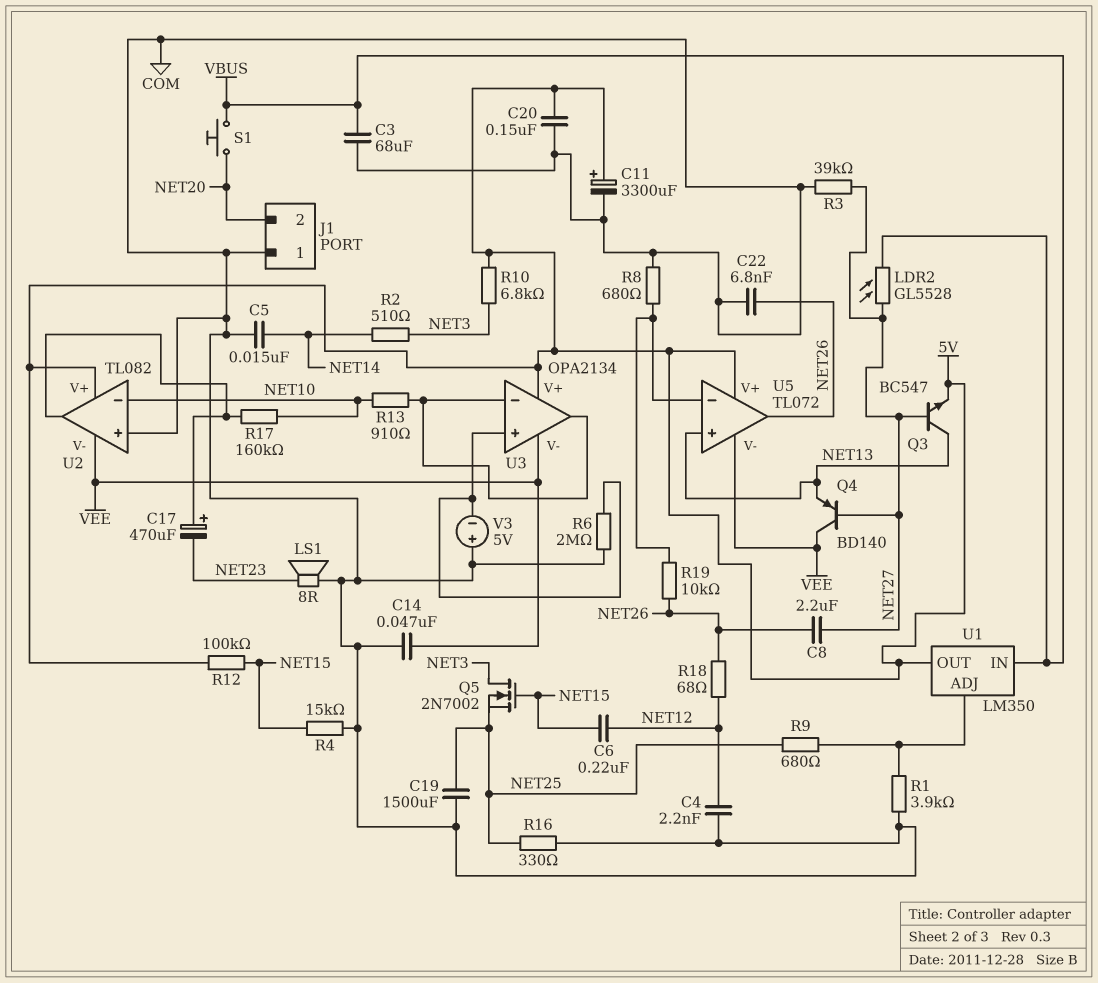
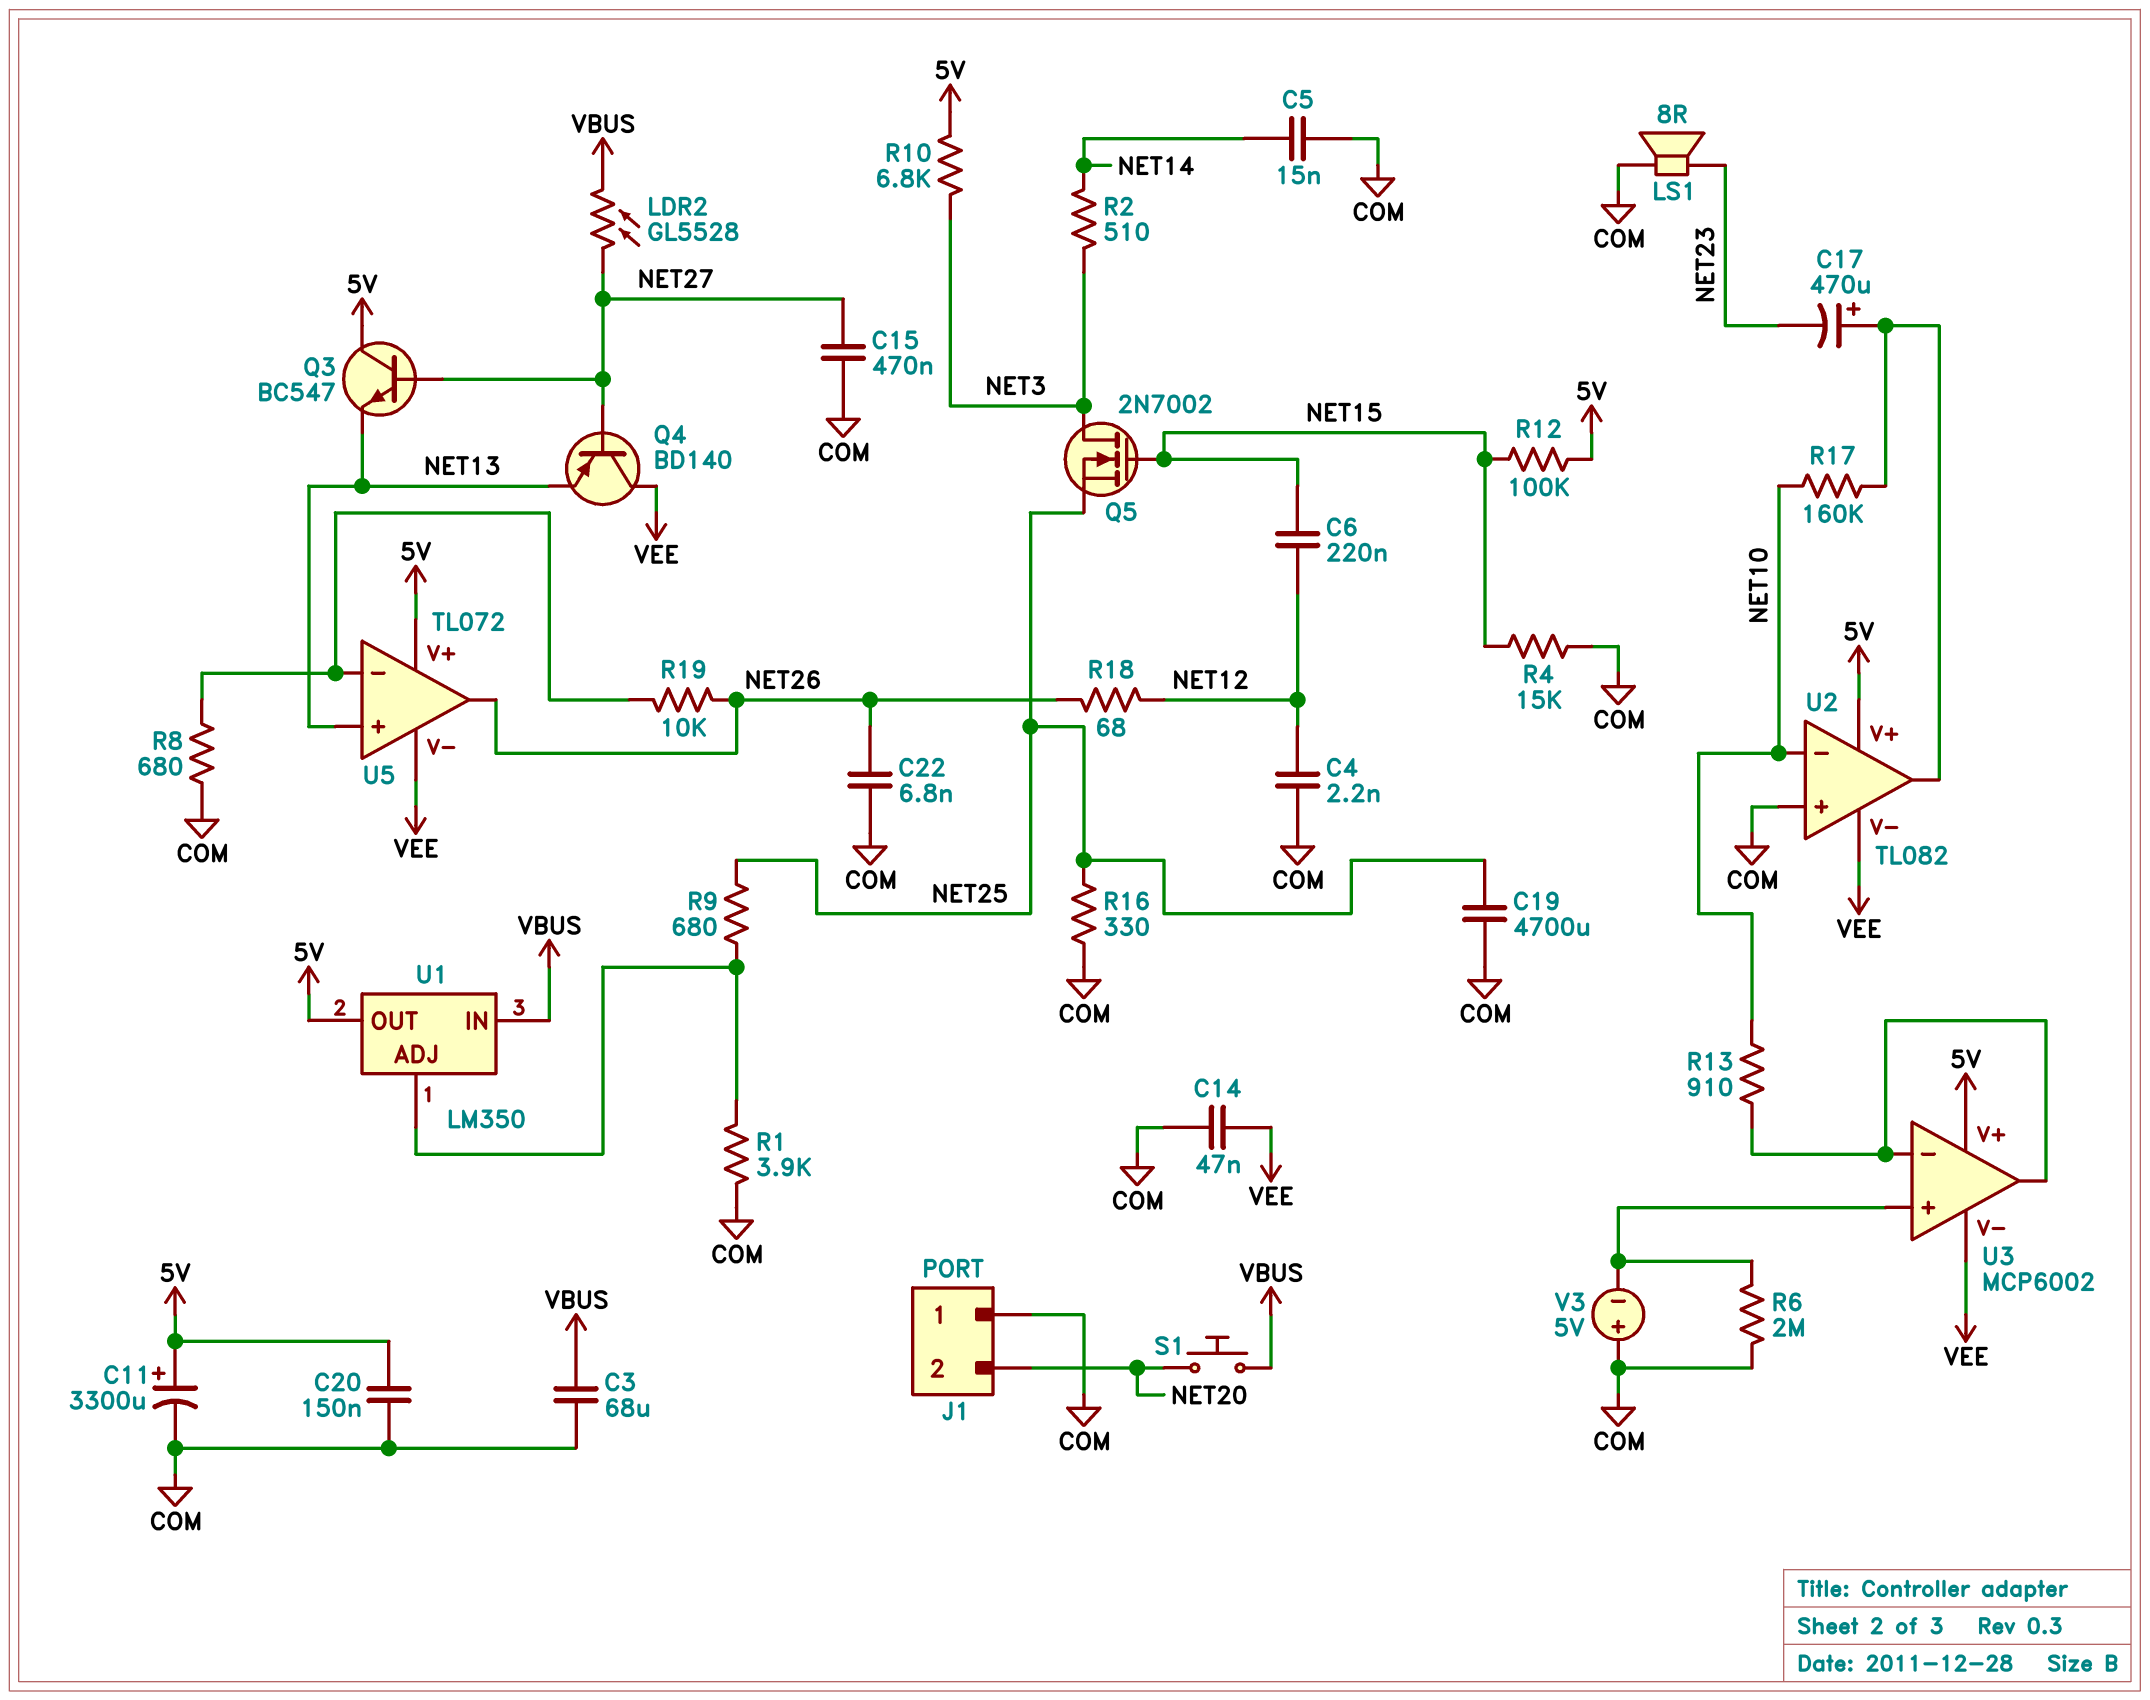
C8: 2.2uF (NET26, NET27) -> none
C15: none -> 470nF (COM, NET27)
C19: 1500uF (COM, NET25) -> 4700uF (COM, NET25)
Q3: NPN BC547 (B NET27, C NET13, E 5V) -> NPN BC547 (B NET27, C 5V, E NET13)
R3: 39k (COM, NET27) -> none
U3: OPA2134 -> MCP6002

